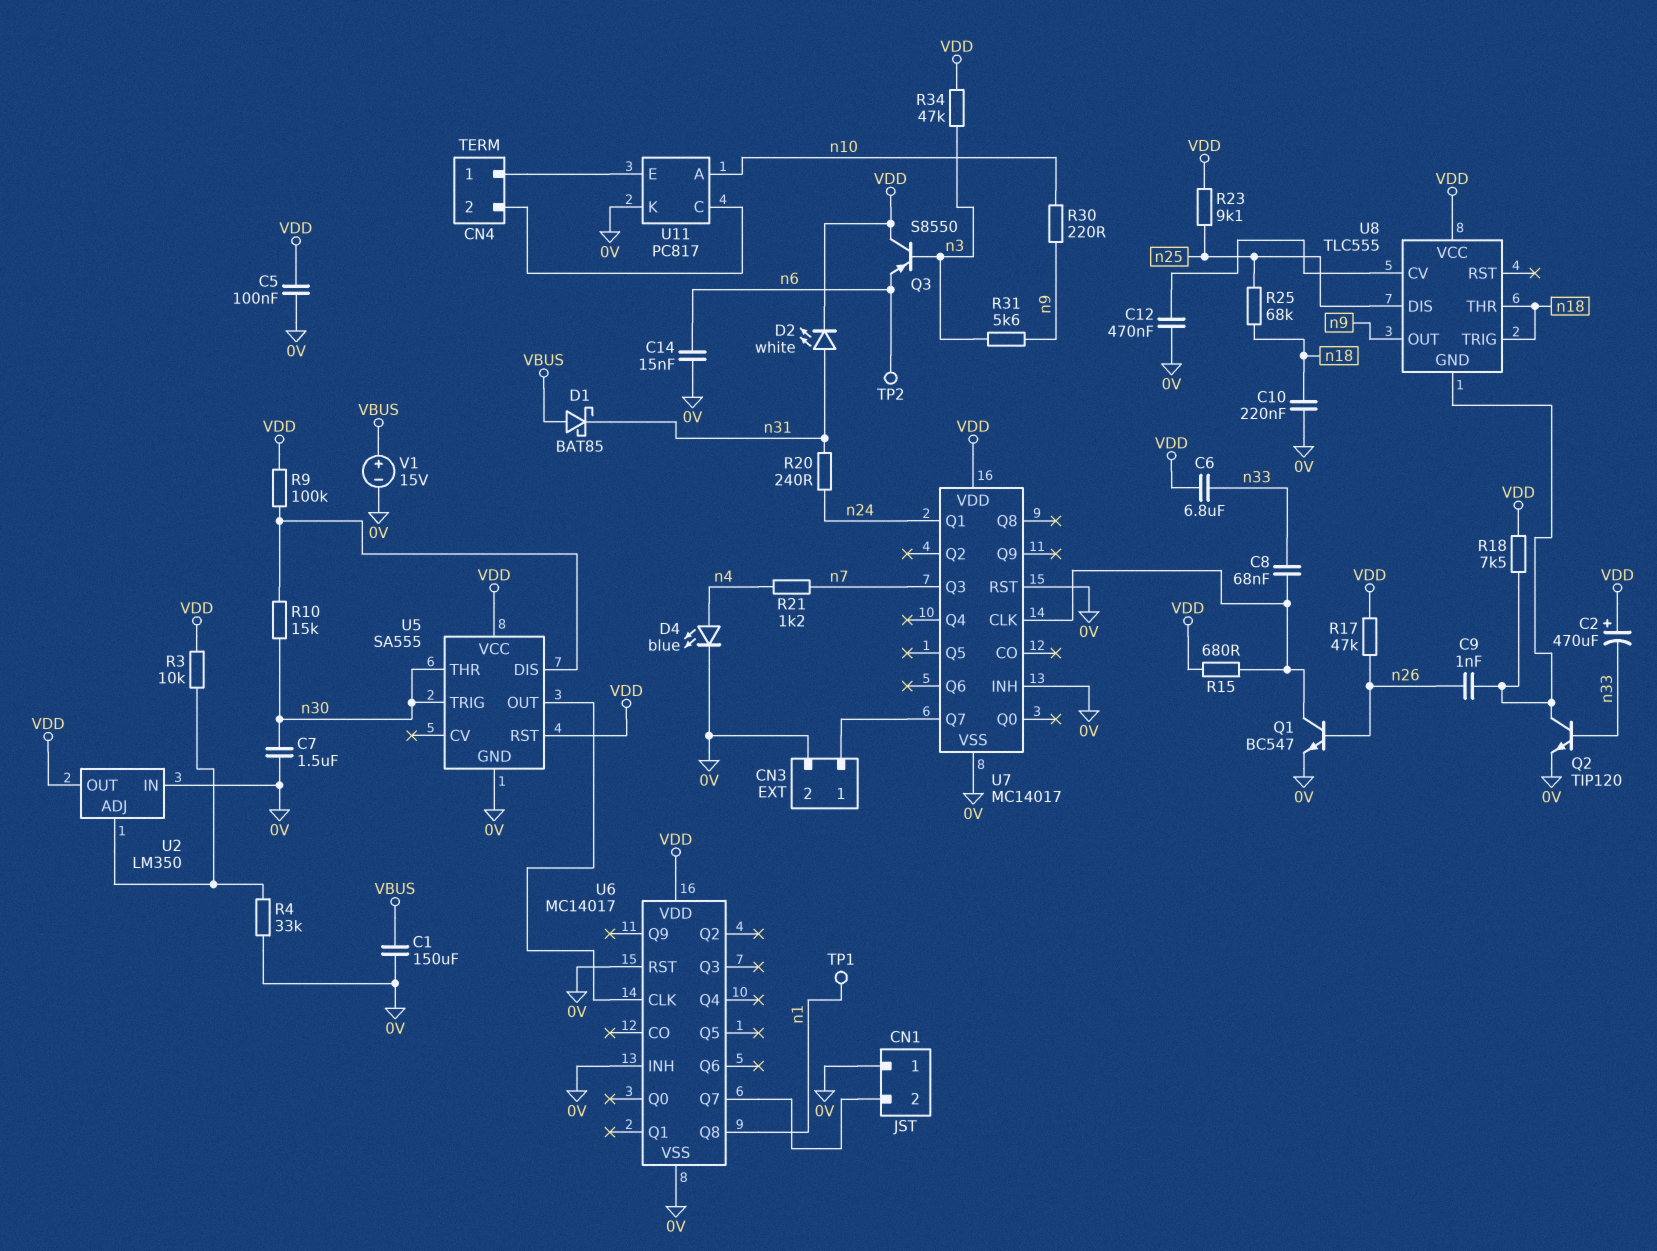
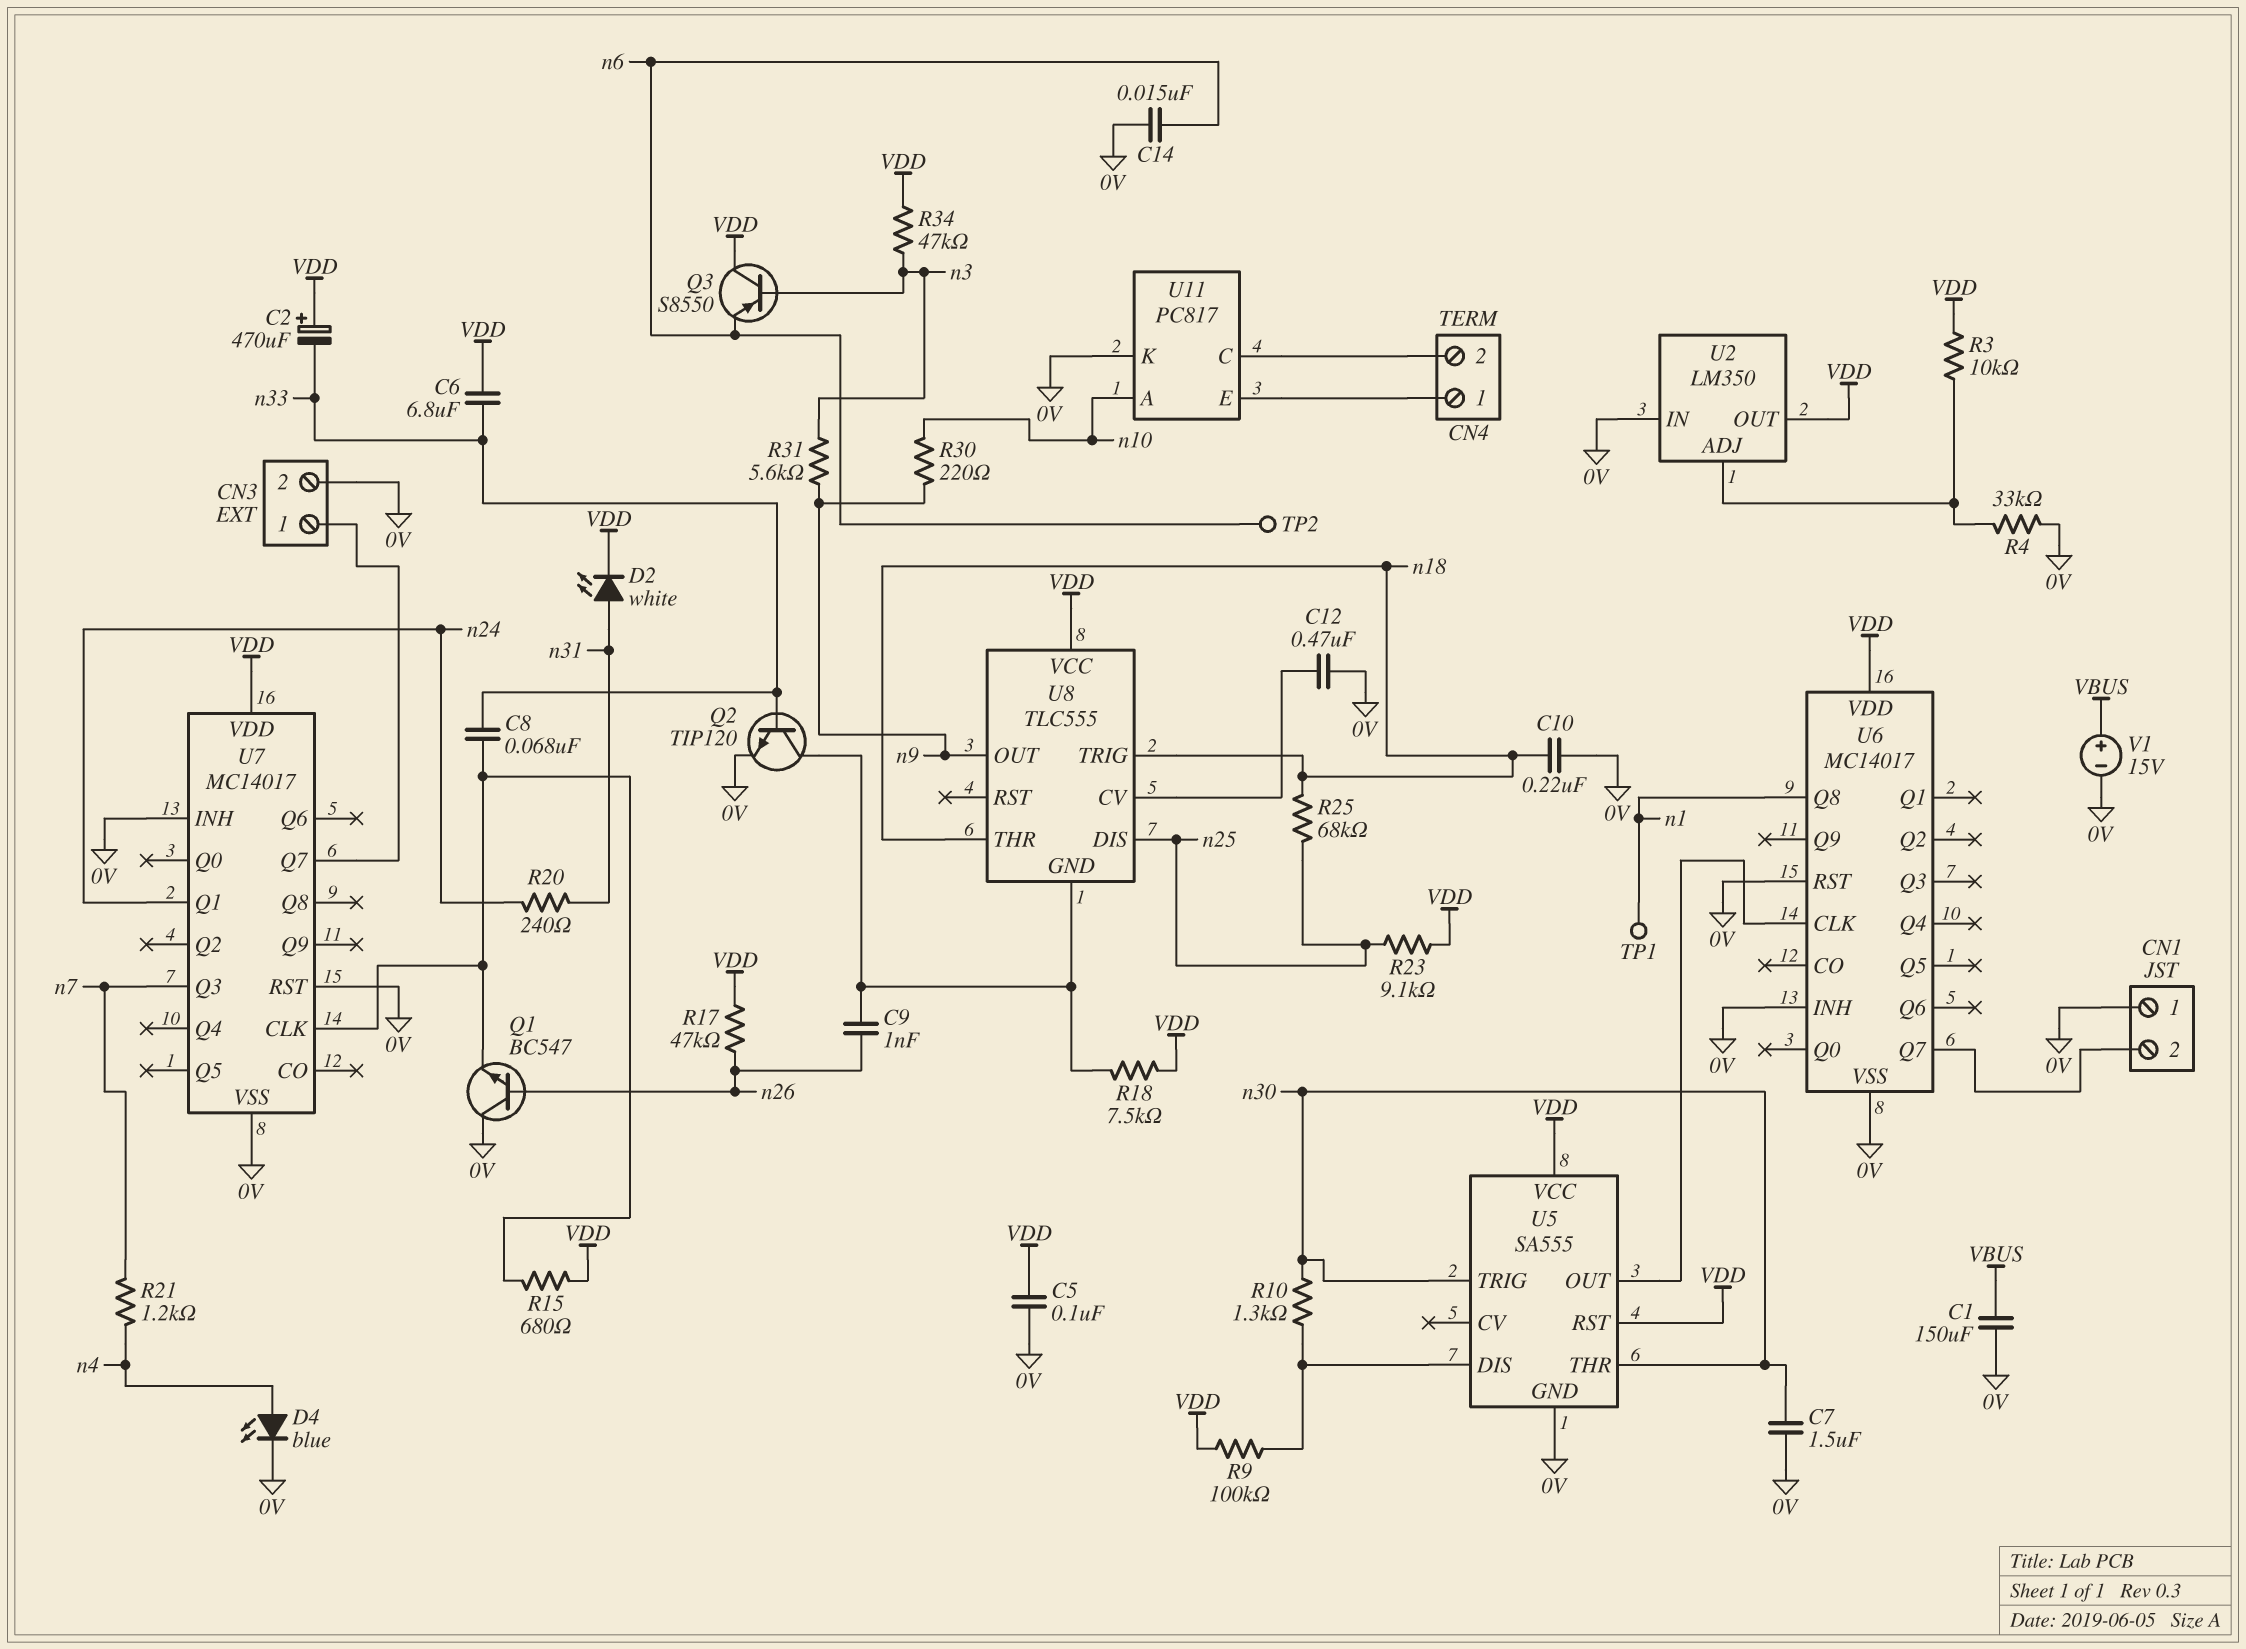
D1: schottky BAT85 (A VBUS, K n31) -> none
Q1: NPN BC547 (B n26, C U7/CLK, E 0V) -> NPN BC547 (B n26, C 0V, E U7/CLK)
R10: 15k (U5/DIS, n30) -> 1.3k (U5/DIS, n30)

